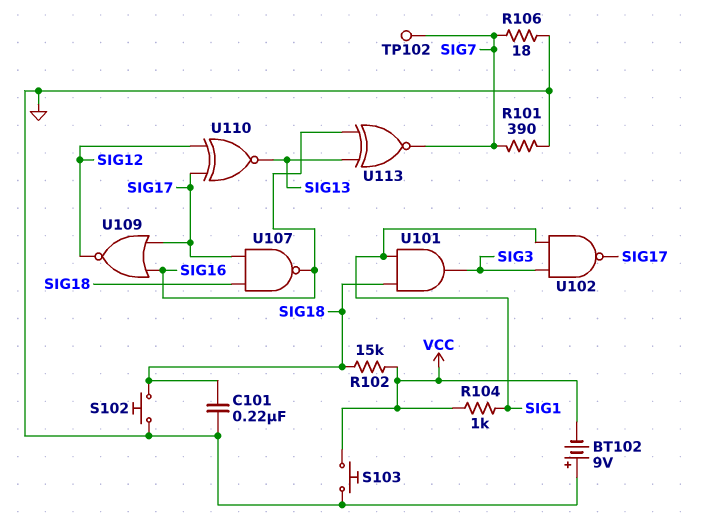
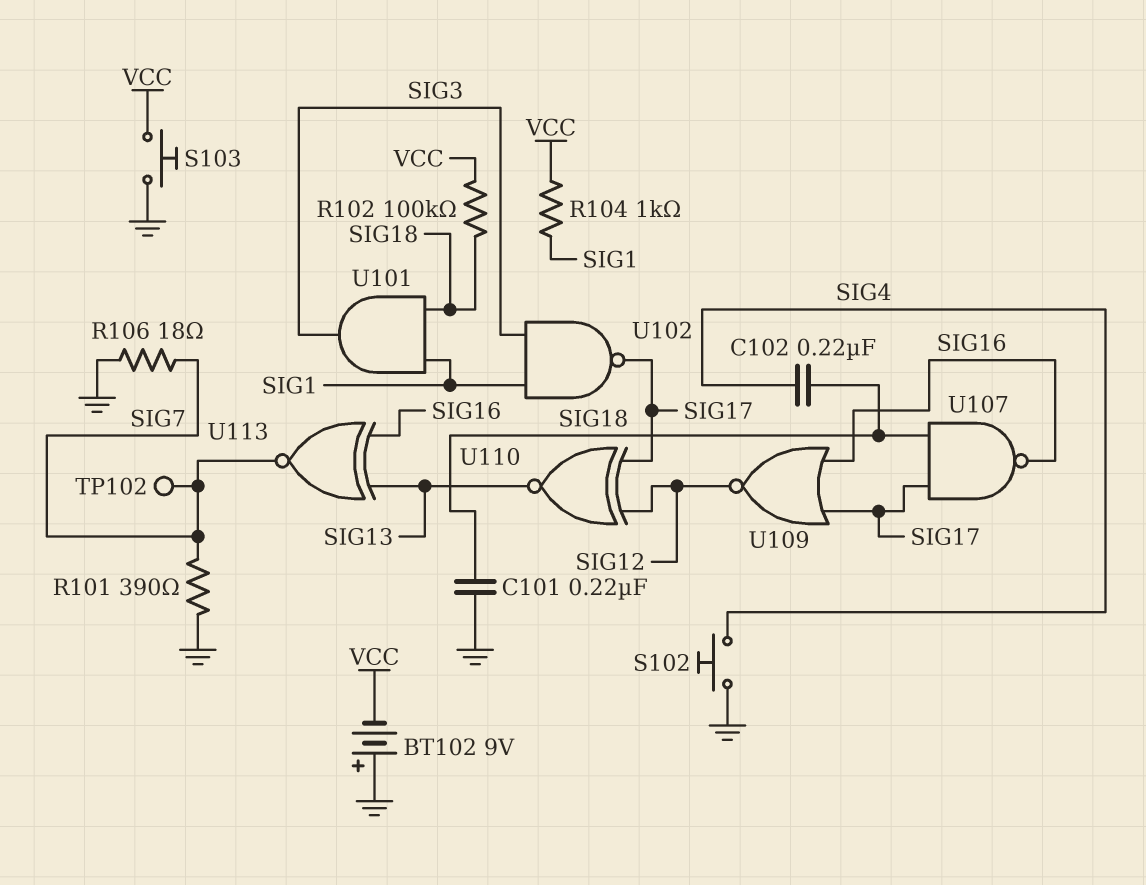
C102: none -> 220nF (SIG4, SIG18)
R102: 15k (SIG18, VCC) -> 100k (SIG18, VCC)
S102: button (GND, SIG18) -> button (GND, SIG4)

